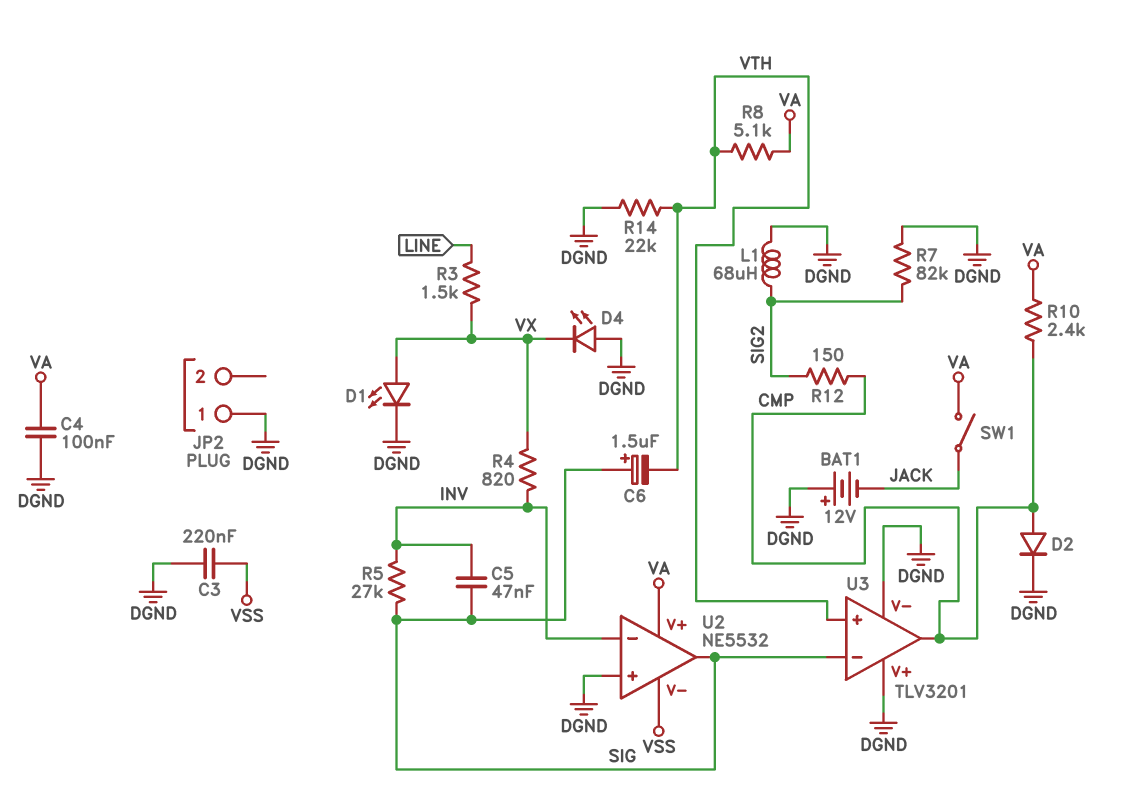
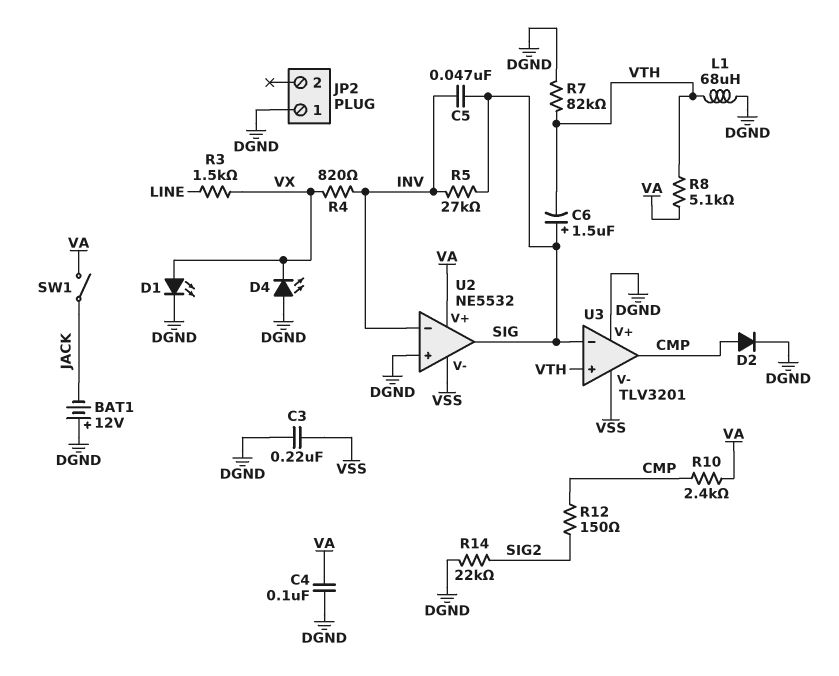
L1: 68uH (DGND, SIG2) -> 68uH (DGND, VTH)
R7: 82k (DGND, SIG2) -> 82k (DGND, VTH)
R14: 22k (DGND, VTH) -> 22k (DGND, SIG2)
U3 pin V-: DGND -> VSS

